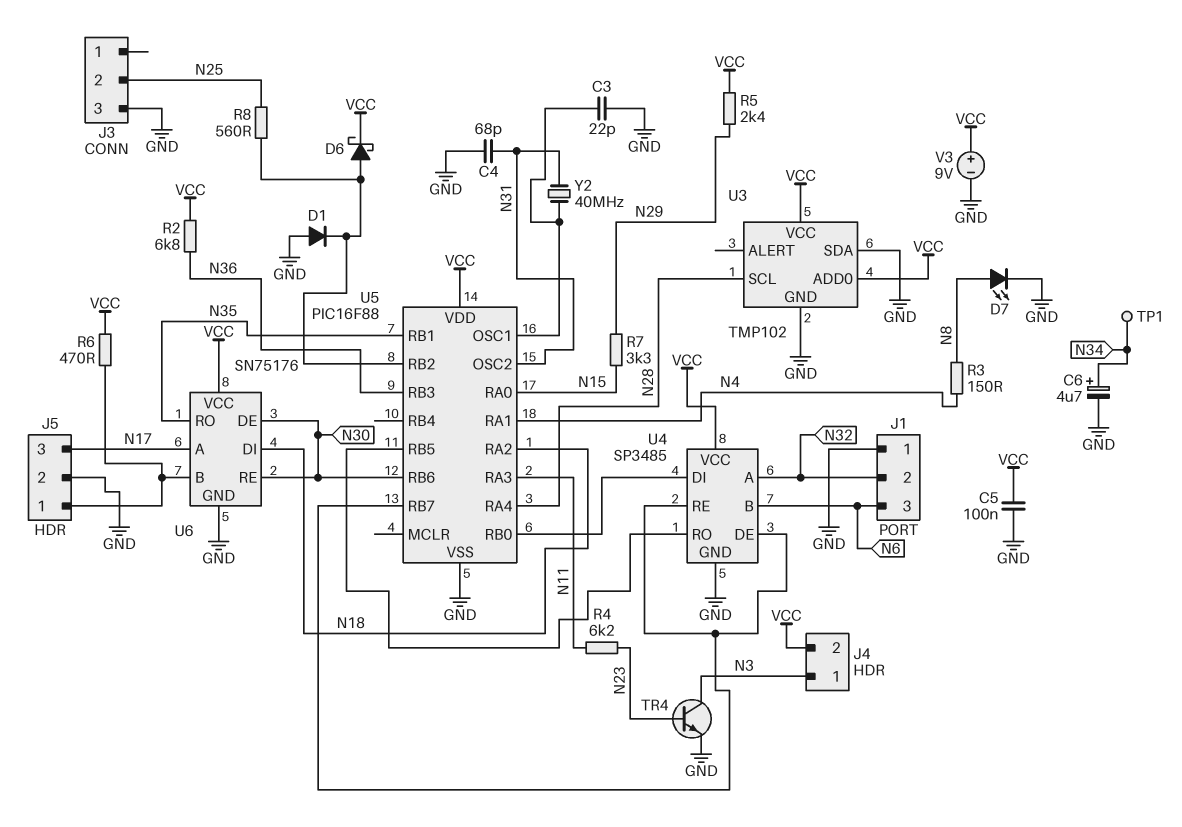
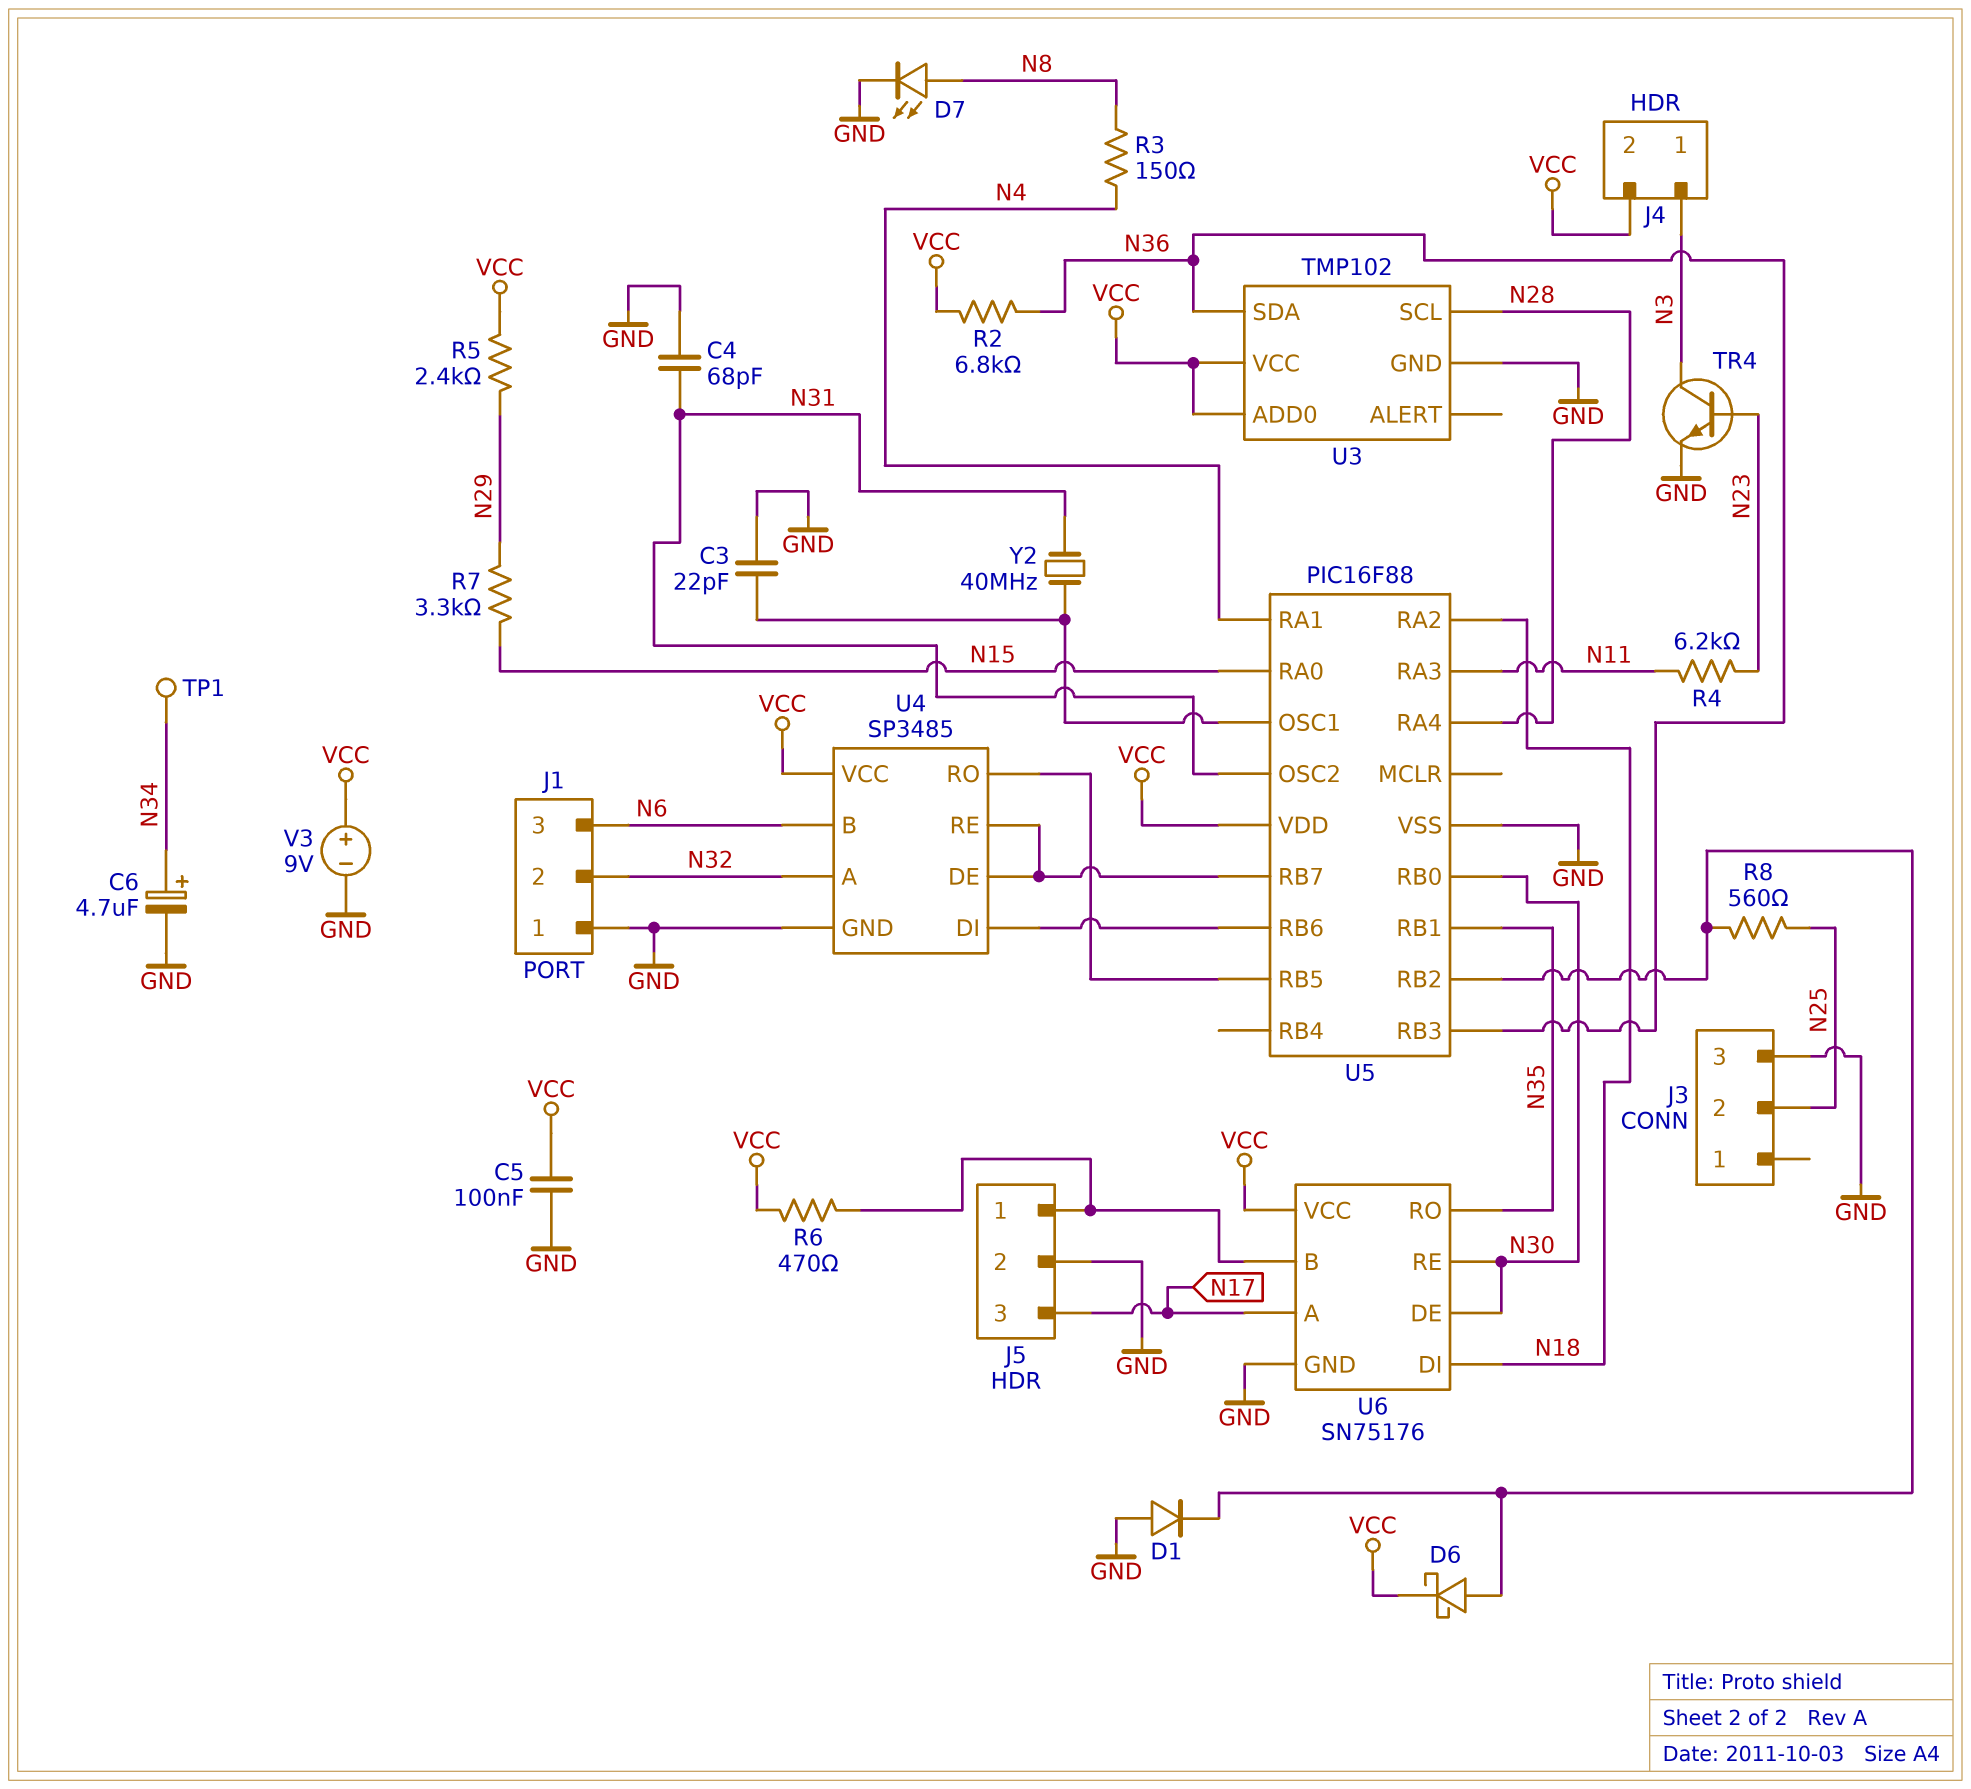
U3 pin SDA: GND -> N36
U5 pin RB0: U4/DI -> N30
U5 pin RB6: N30 -> U4/DI

